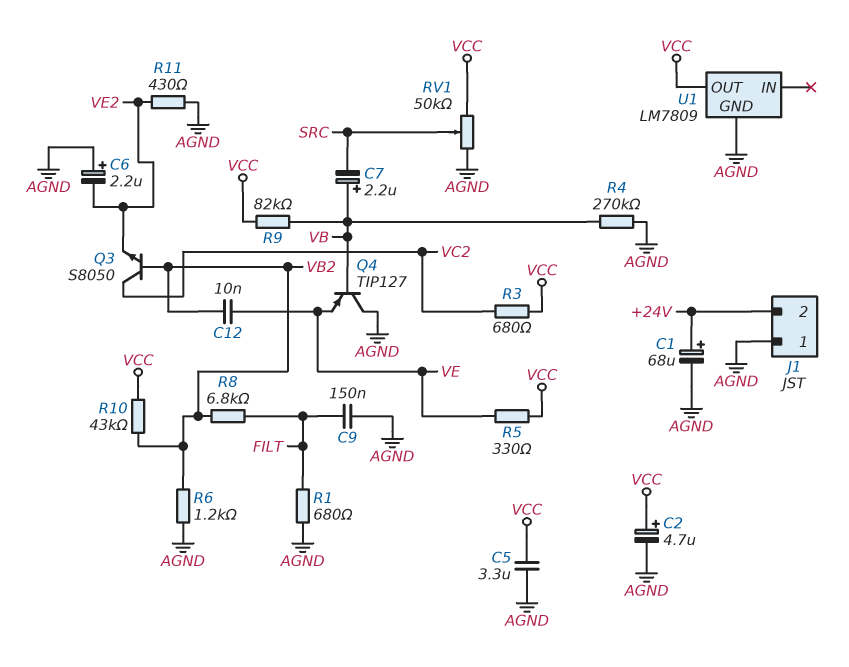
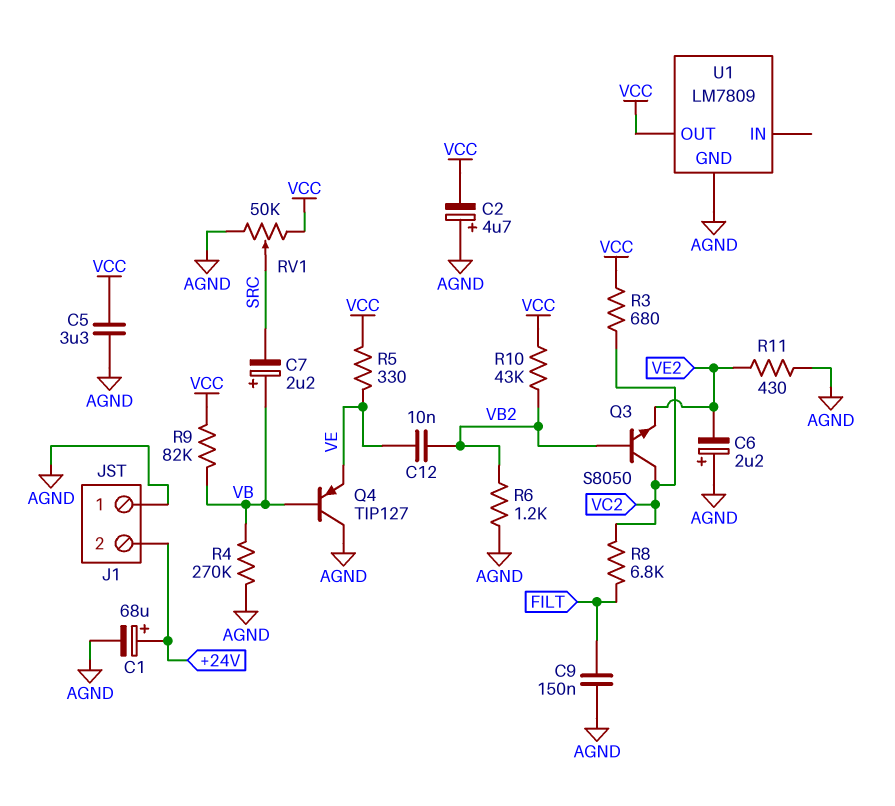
C2: 4.7uF (plus VCC, minus AGND) -> 4.7uF (plus AGND, minus VCC)
R1: 680 (AGND, FILT) -> none
R8: 6.8k (FILT, VB2) -> 6.8k (FILT, VC2)

